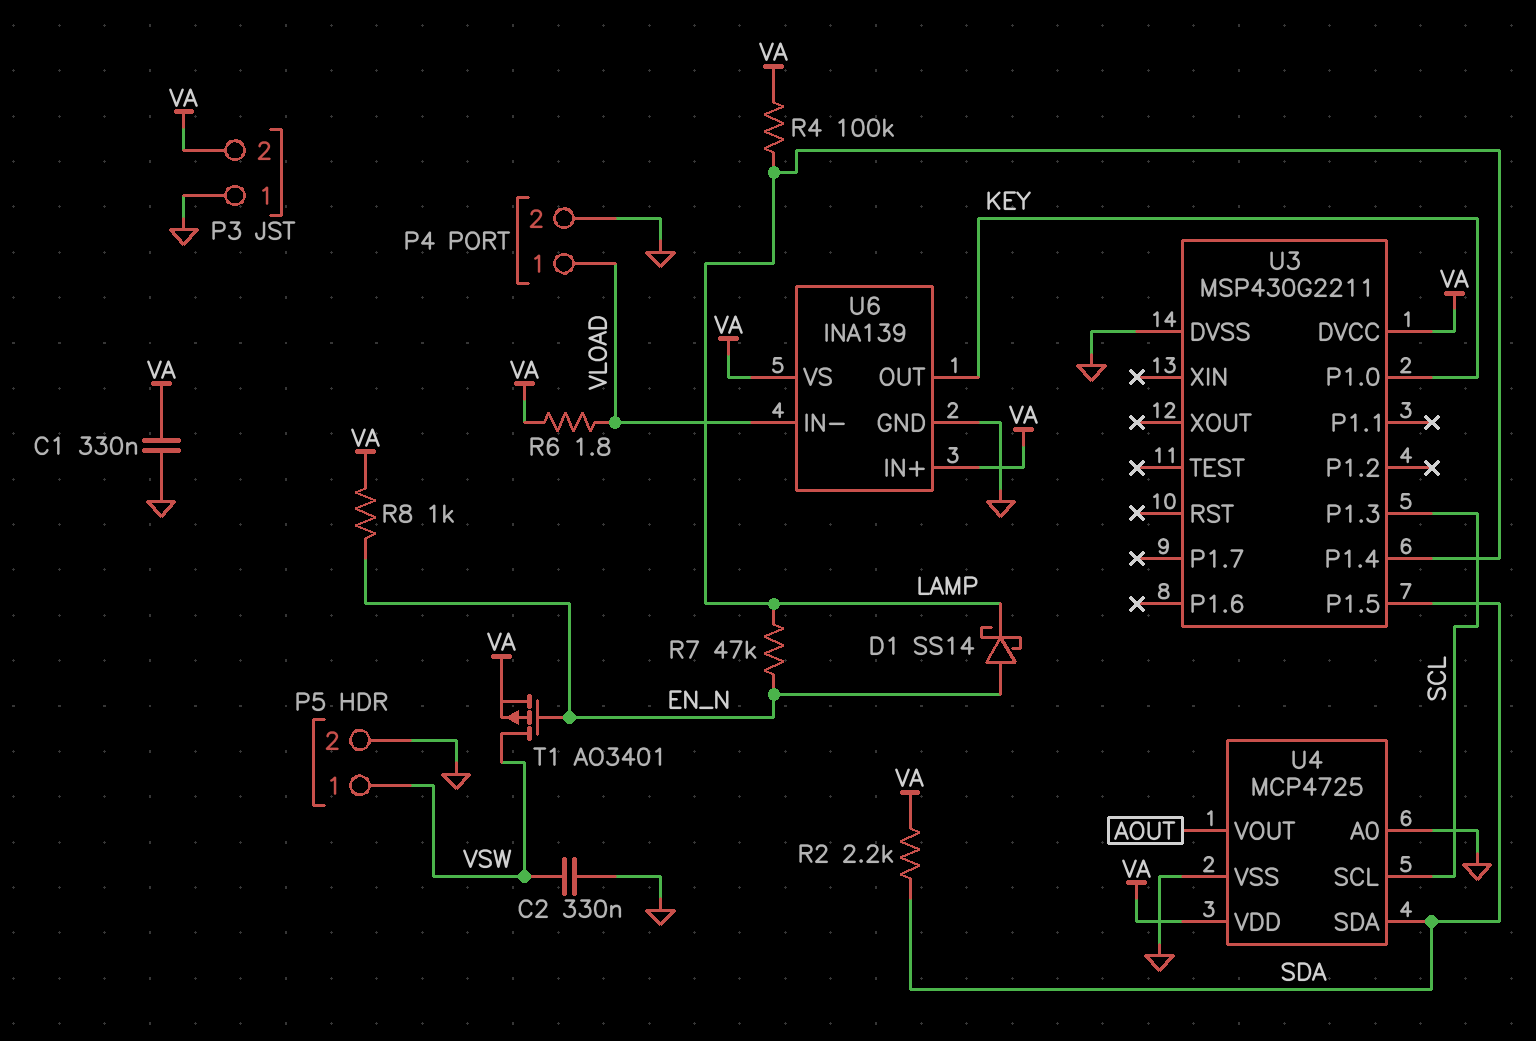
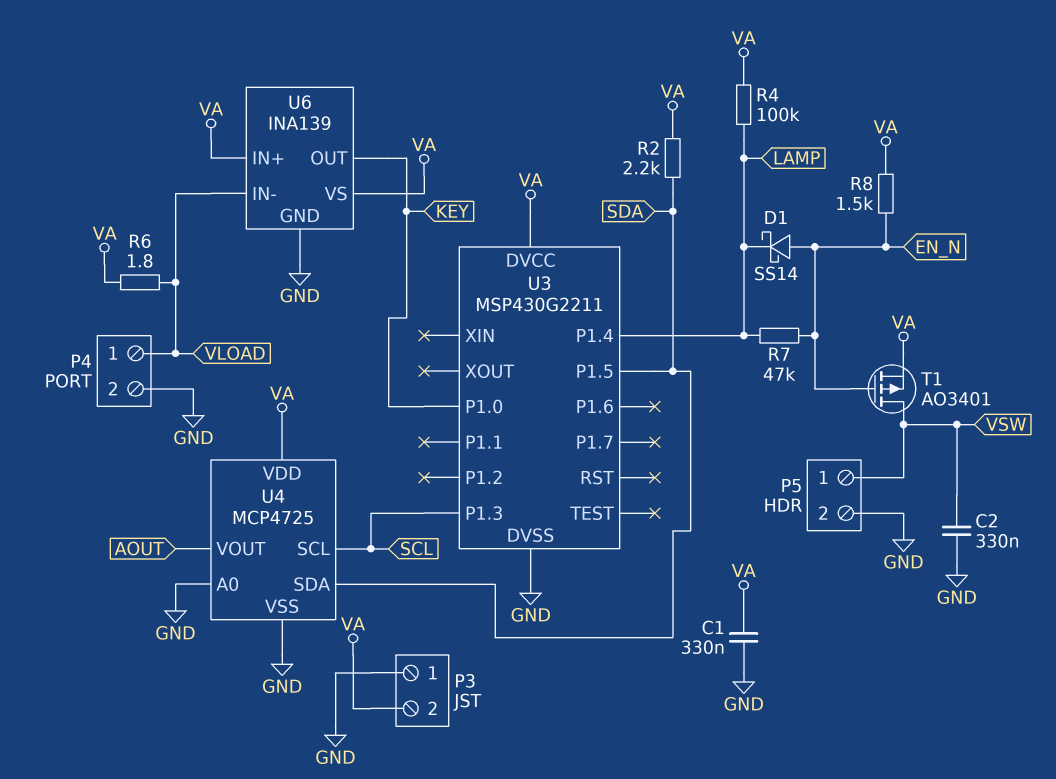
R8: 1k (EN_N, VA) -> 1.5k (EN_N, VA)

